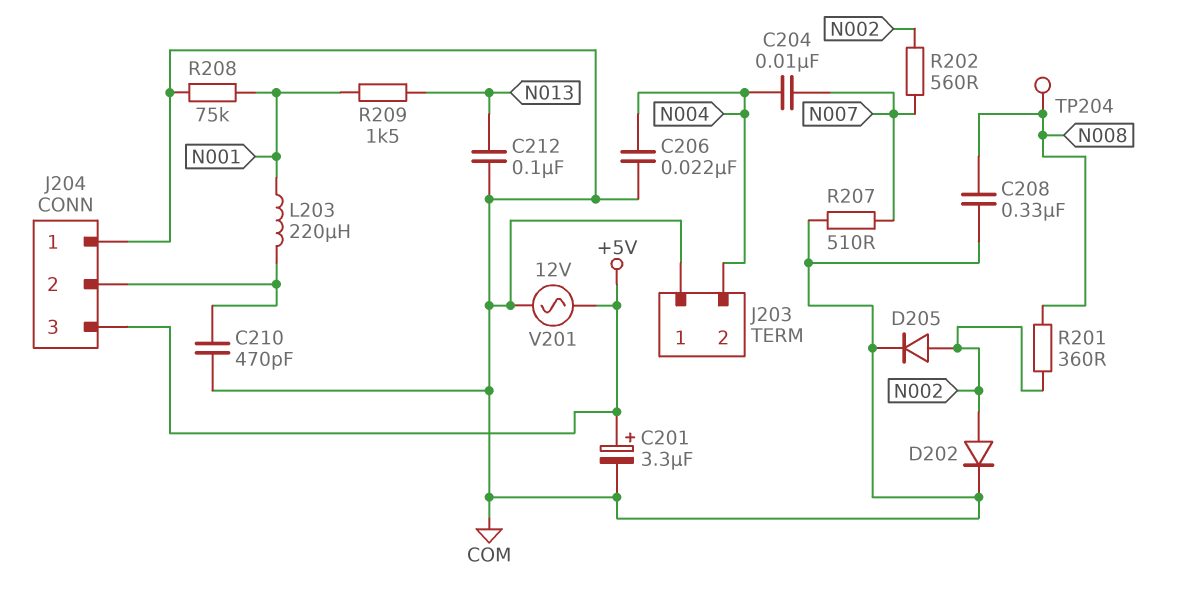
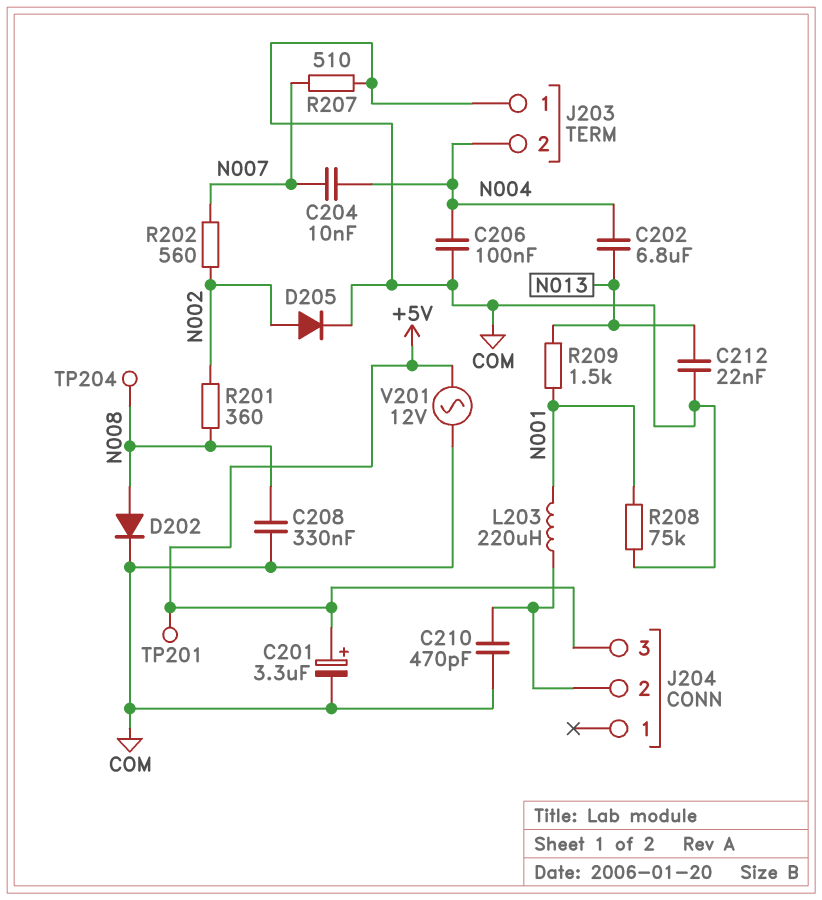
C202: none -> 6.8uF (N004, N013)
C206: 22nF (COM, N004) -> 100nF (COM, N004)
C212: 100nF (COM, N013) -> 22nF (COM, N013)
D202: diode (A N002, K COM) -> diode (A N008, K COM)
J204 pin 1: COM -> none
TP201: none -> test point (+5V)

